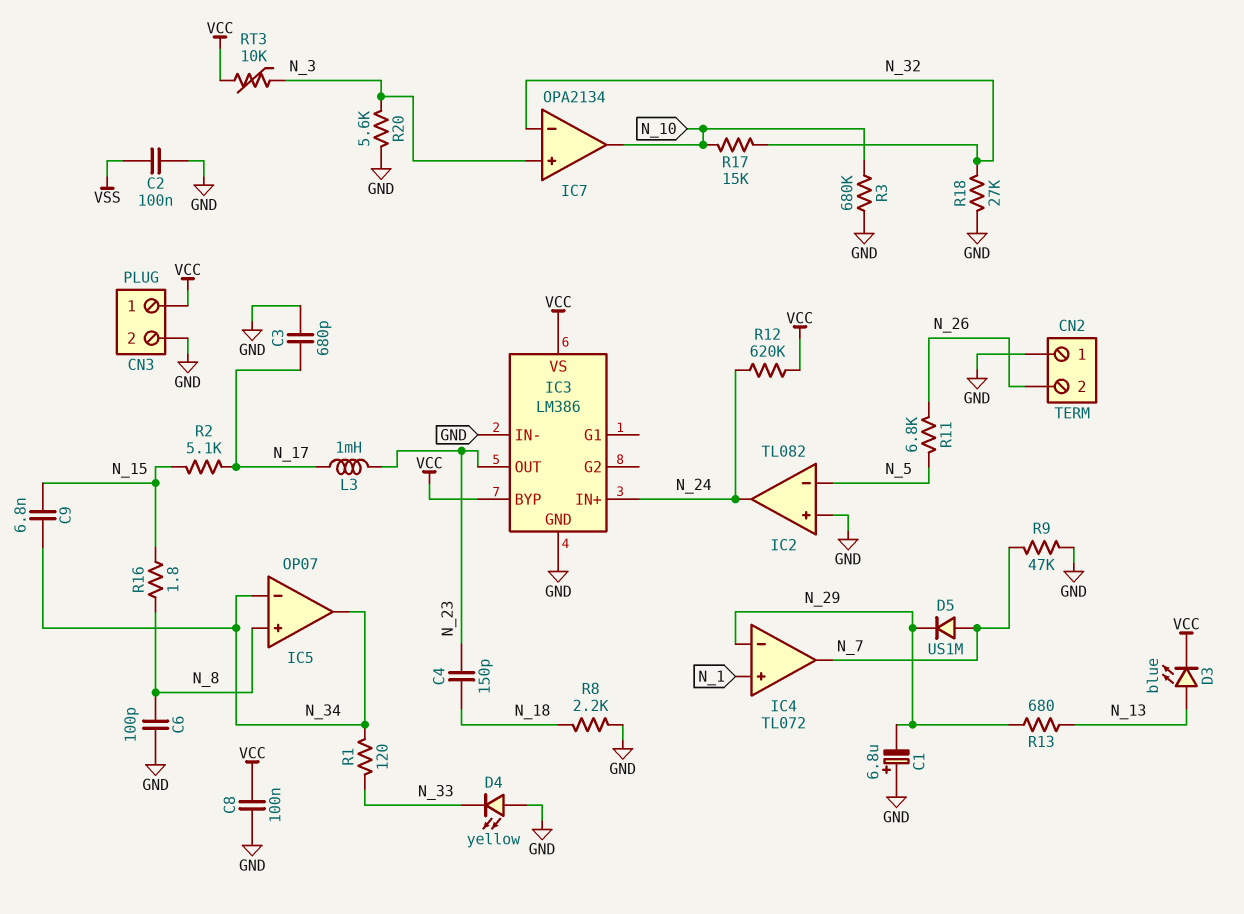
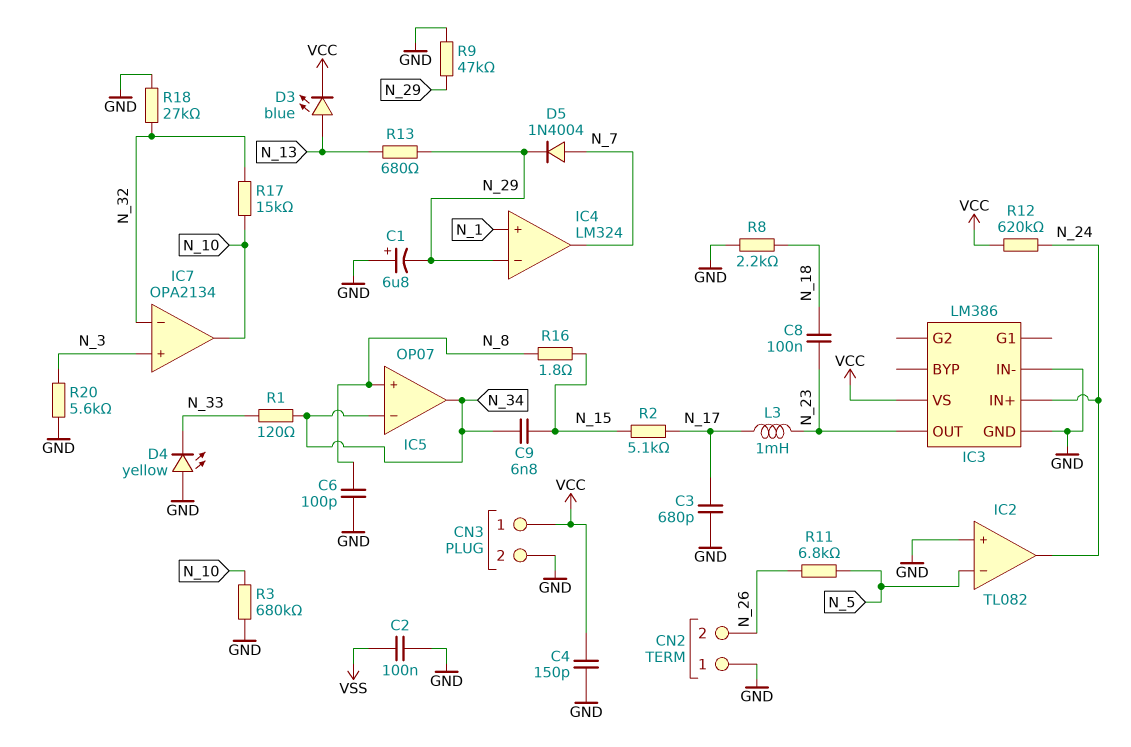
C4: 150pF (N_18, N_23) -> 150pF (GND, VCC)
C8: 100nF (GND, VCC) -> 100nF (N_18, N_23)
D5: diode US1M (A N_7, K N_29) -> diode 1N4004 (A N_7, K N_29)
IC3 pin BYP: VCC -> none
IC4: TL072 -> LM324
R9: 47k (GND, N_7) -> 47k (GND, N_29)
RT3: 10k (N_3, VCC) -> none

